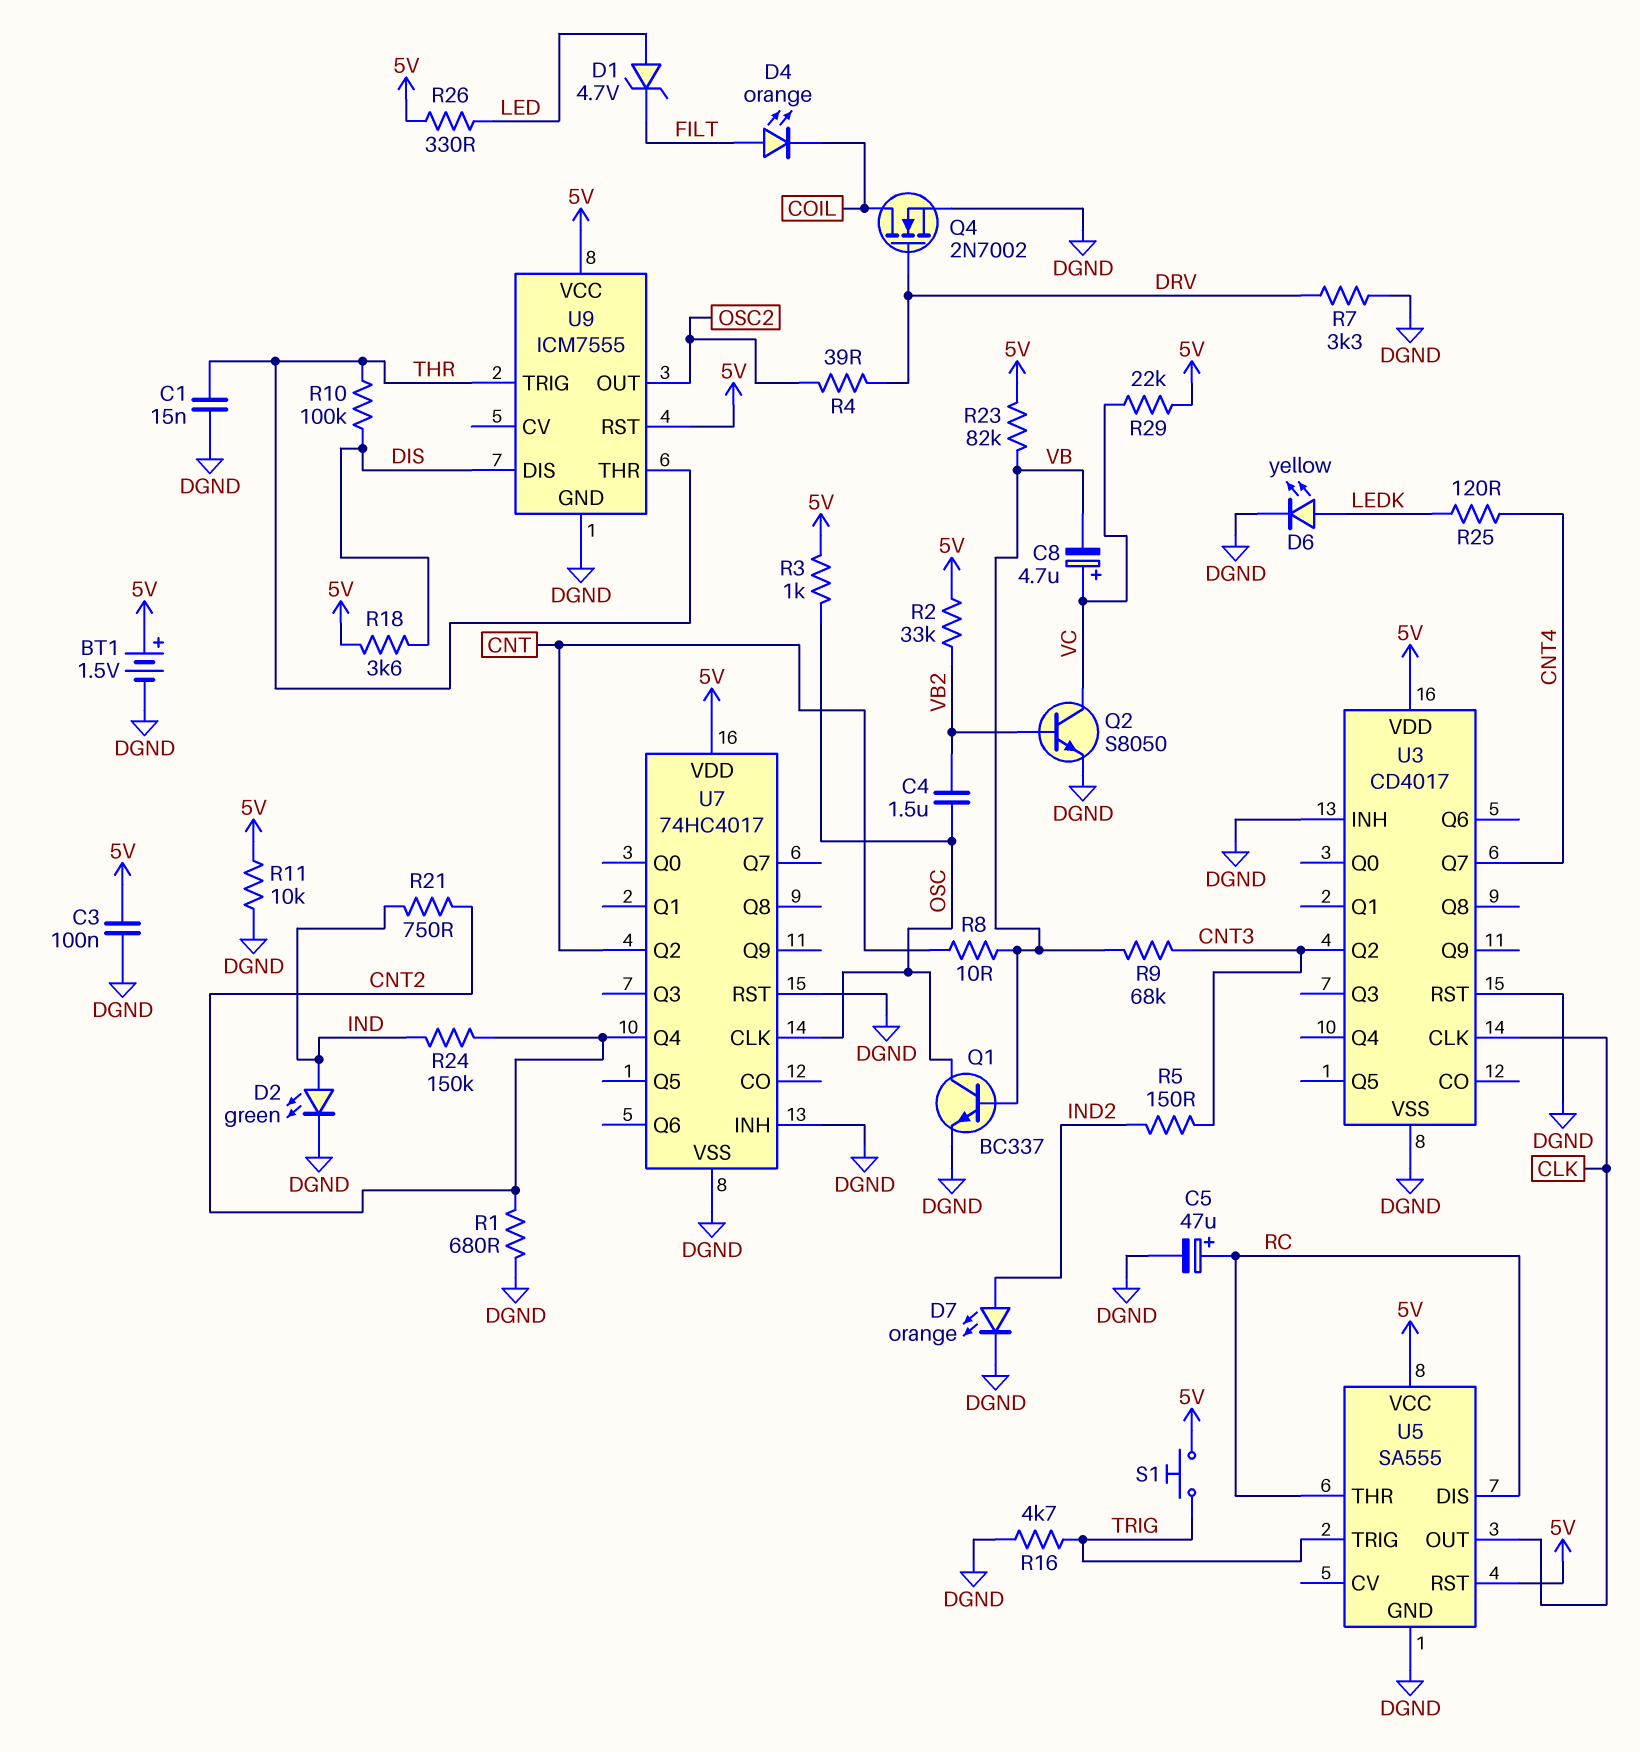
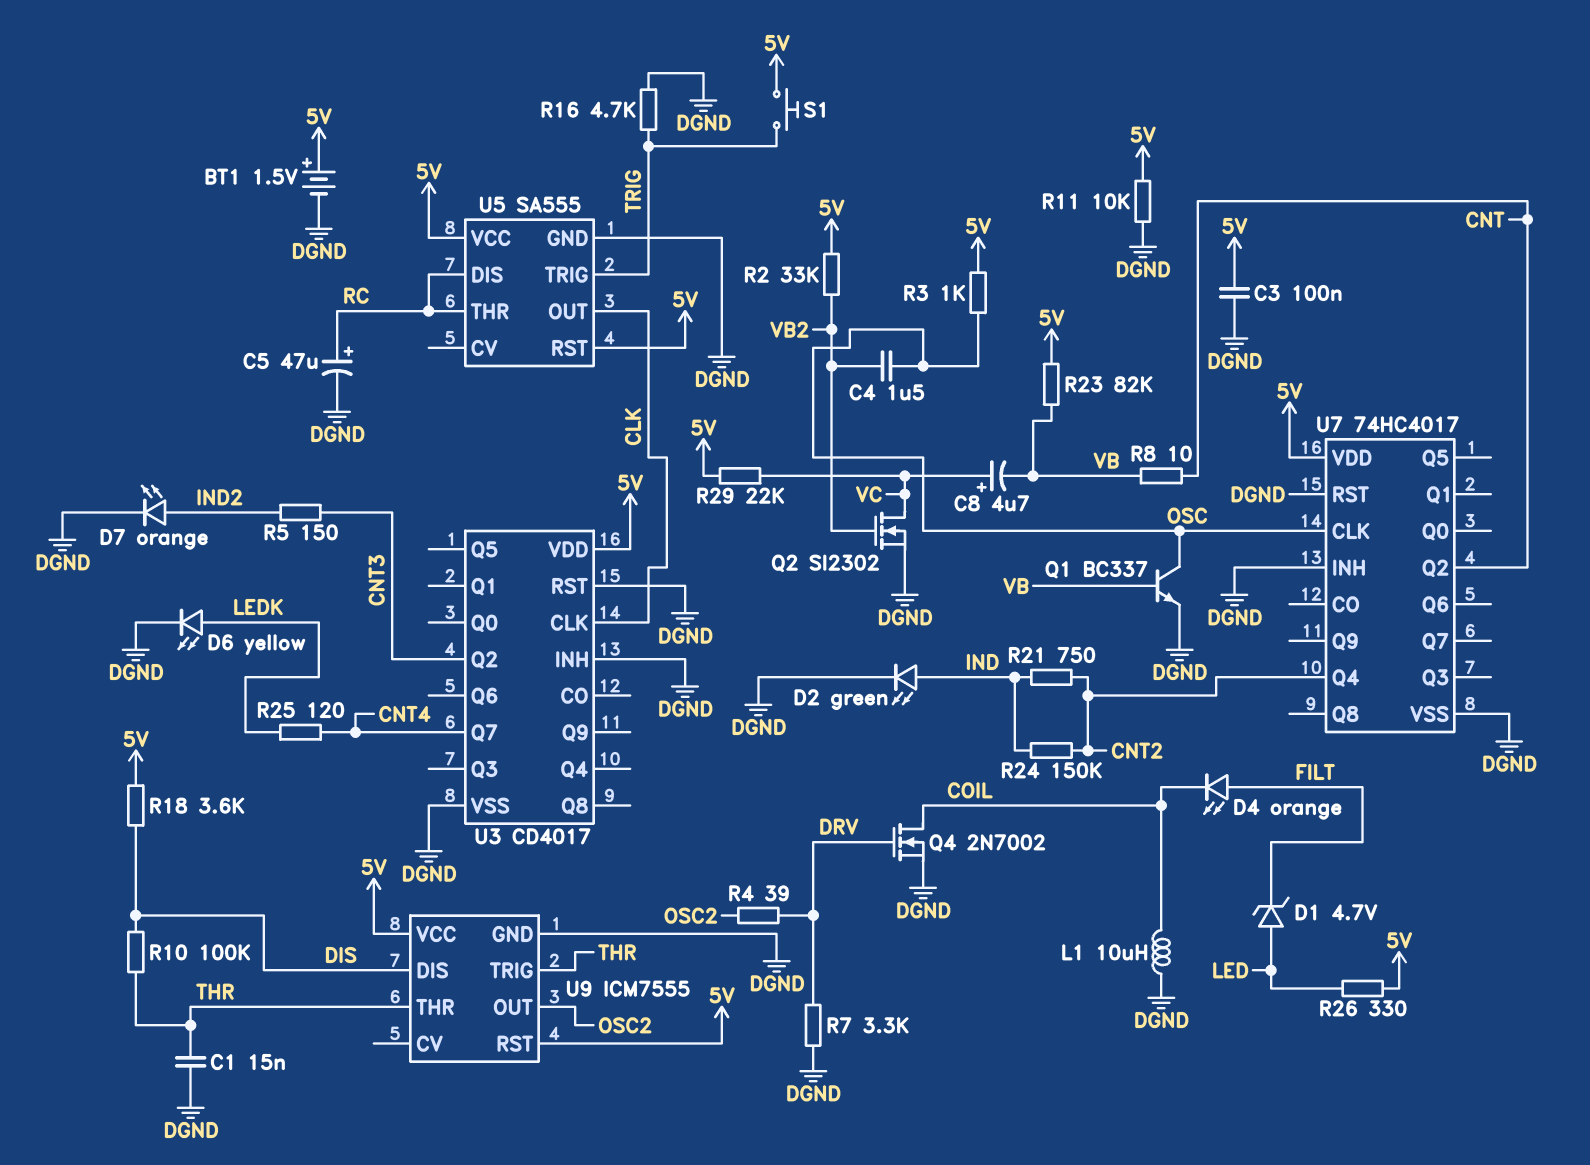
L1: none -> 10uH (COIL, DGND)
Q2: NPN S8050 (B VB2, C VC, E DGND) -> NMOS SI2302 (G VB2, D VC, S DGND)
R1: 680 (CNT2, DGND) -> none
R9: 68k (CNT3, VB) -> none

